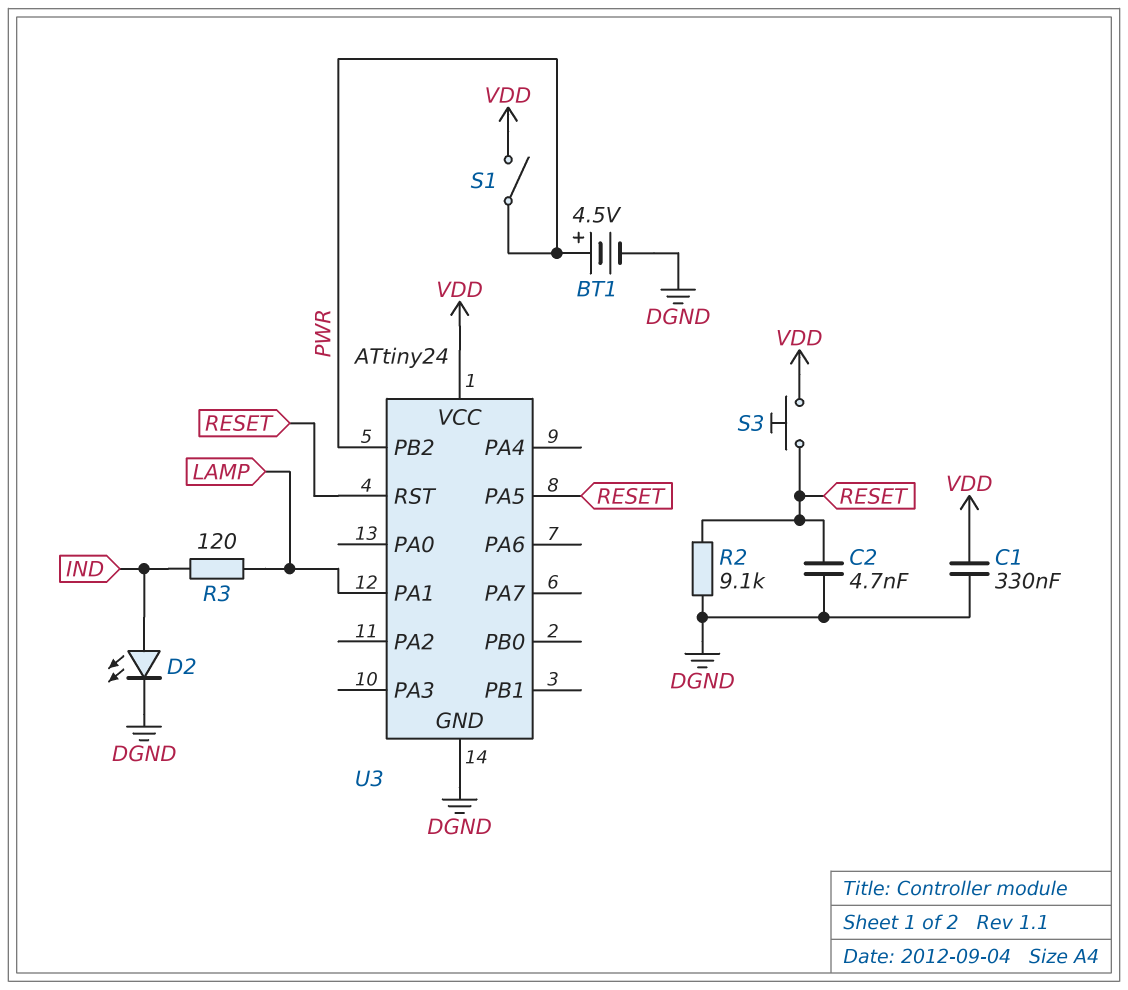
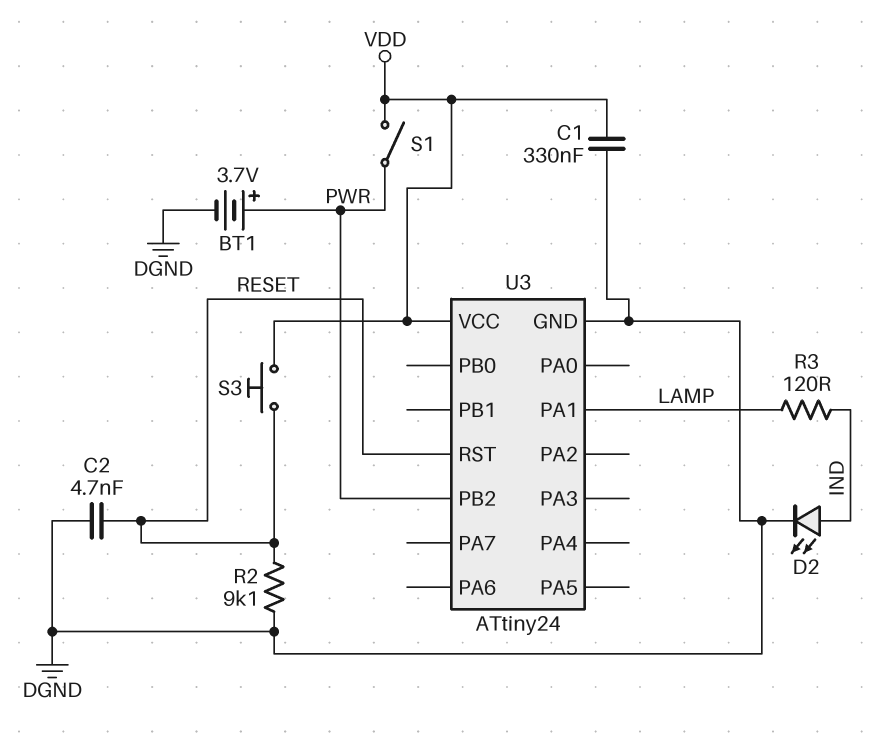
BT1: 4.5V (plus PWR, minus DGND) -> 3.7V (plus PWR, minus DGND)
U3 pin PA5: RESET -> none

